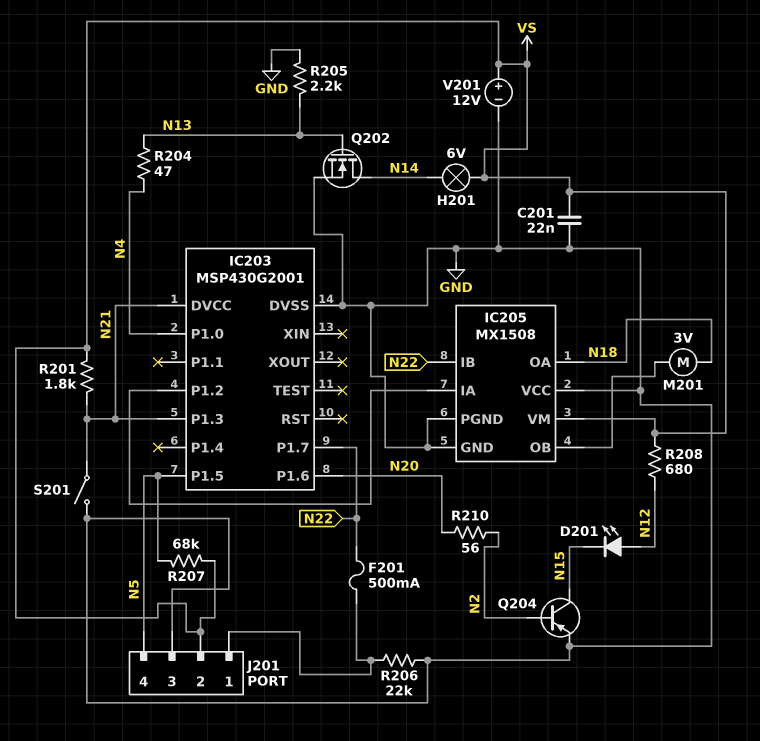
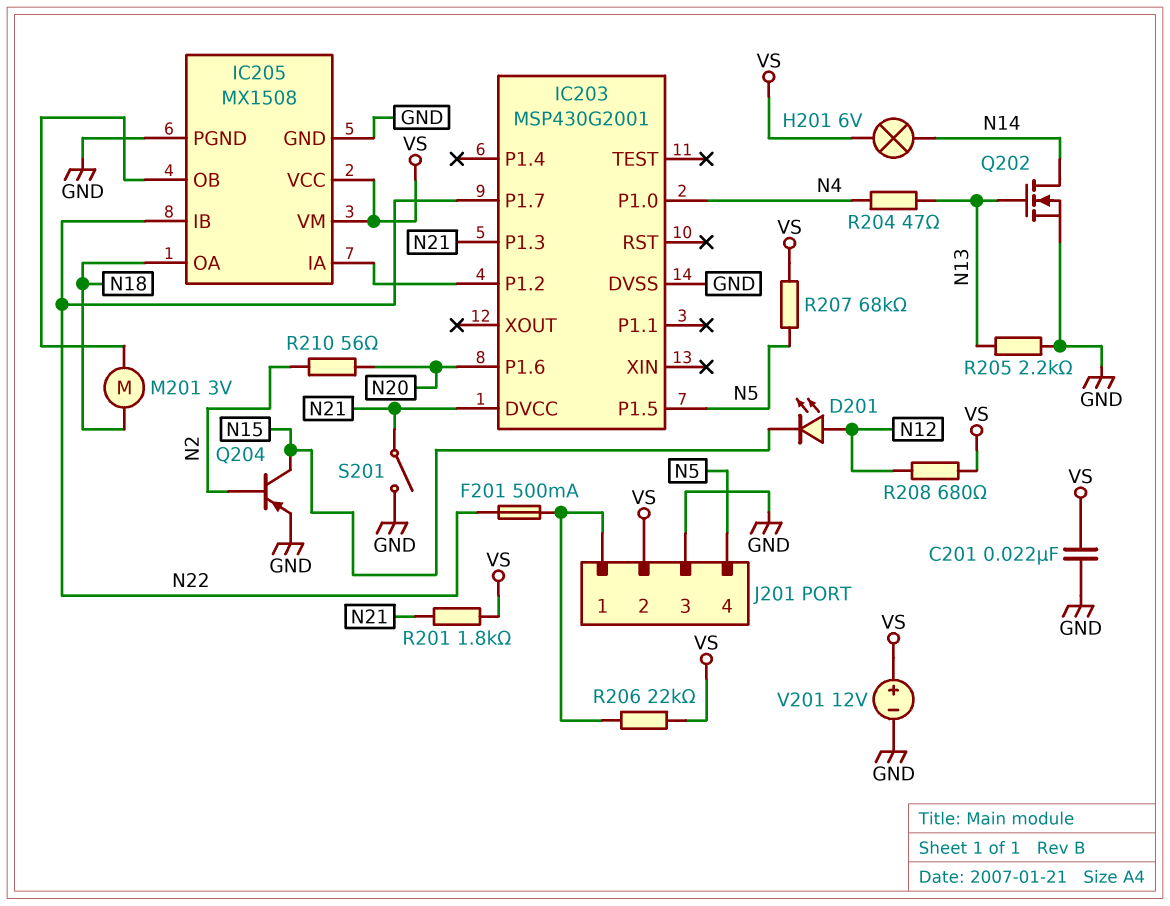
IC205 pin VCC: GND -> VS
R206: 22k (GND, J201/1) -> 22k (J201/1, VS)

